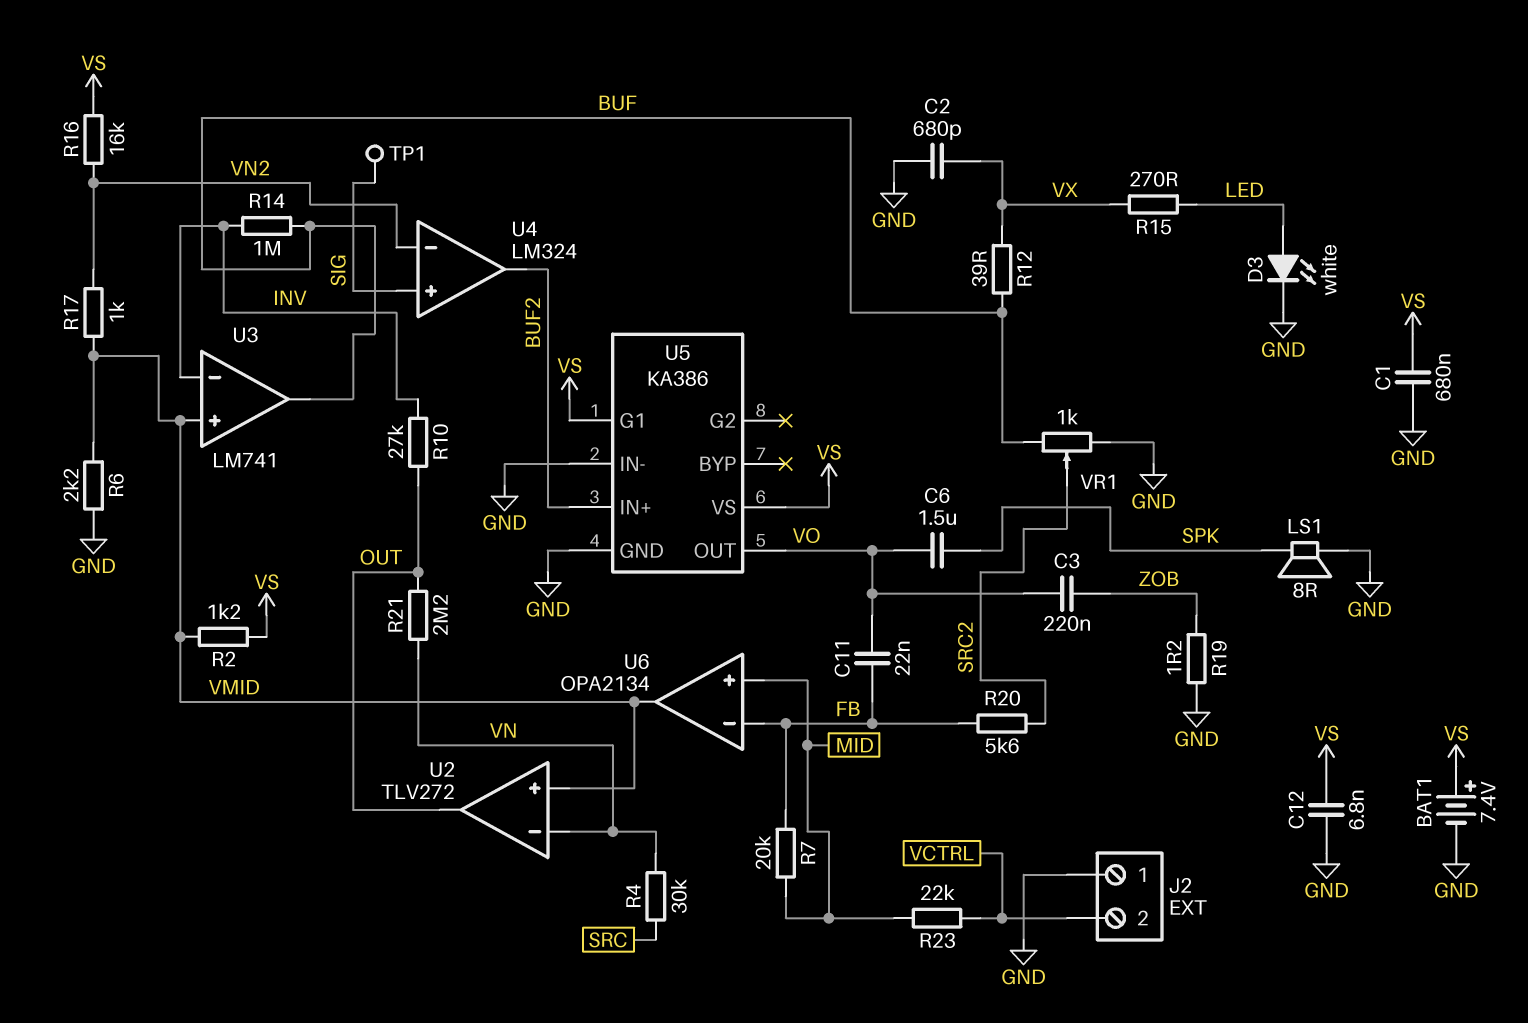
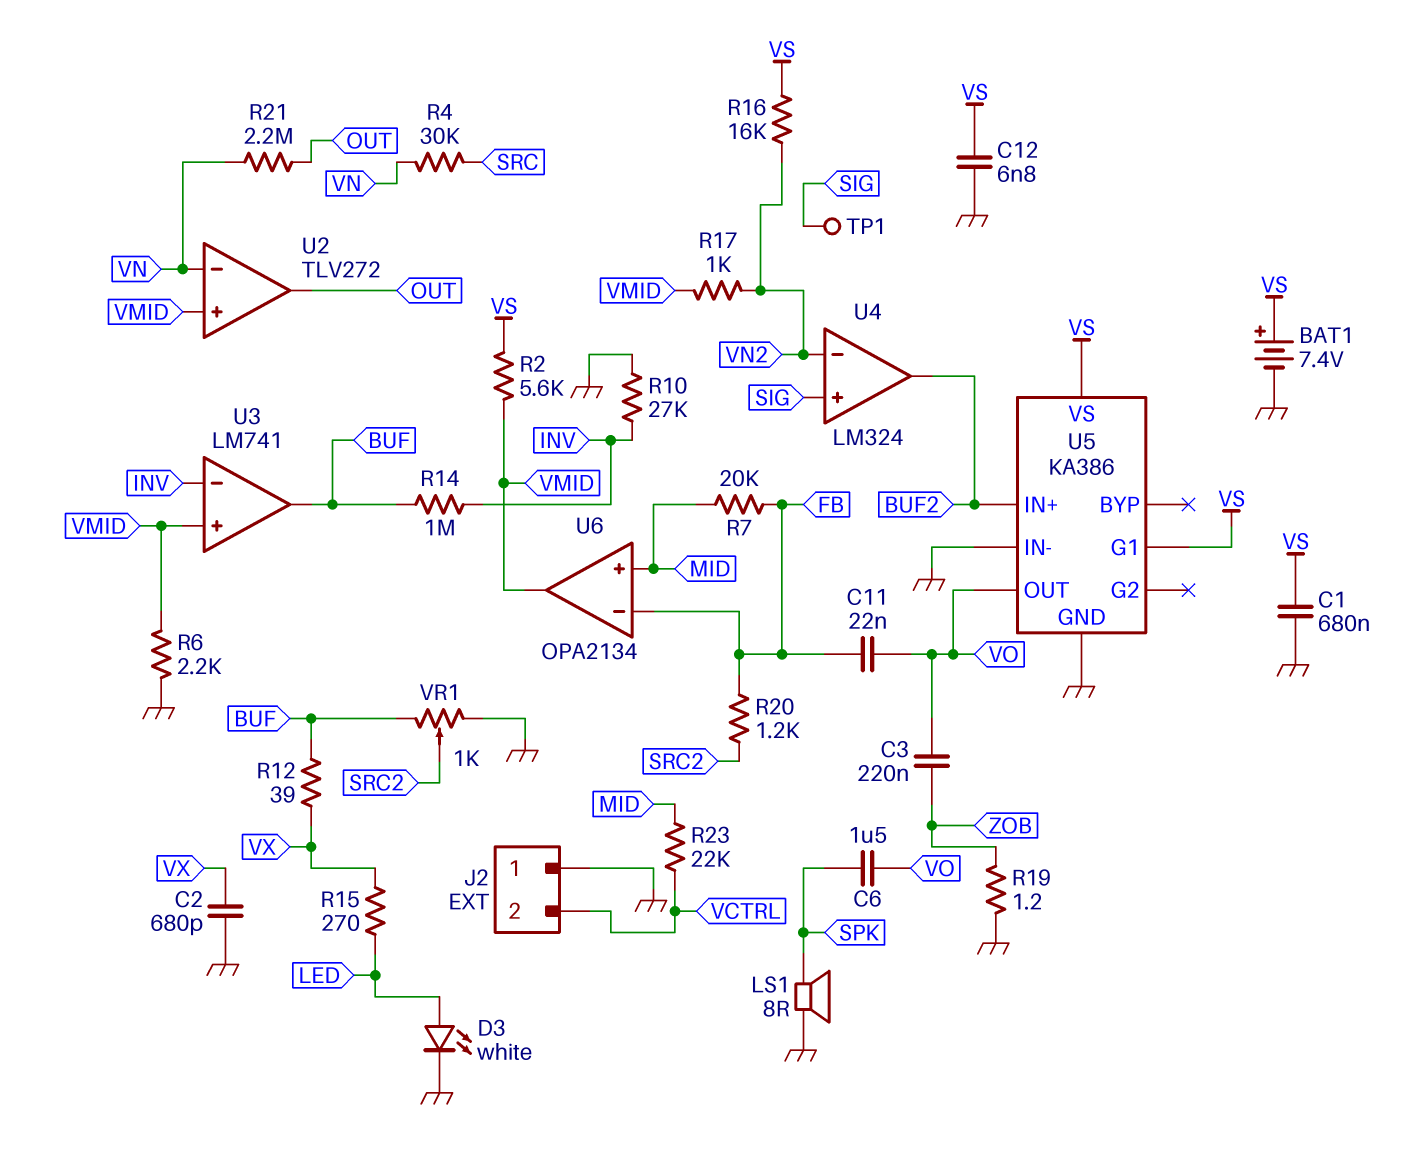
R2: 1.2k (VMID, VS) -> 5.6k (VMID, VS)
R10: 27k (INV, OUT) -> 27k (GND, INV)
R20: 5.6k (FB, SRC2) -> 1.2k (FB, SRC2)

